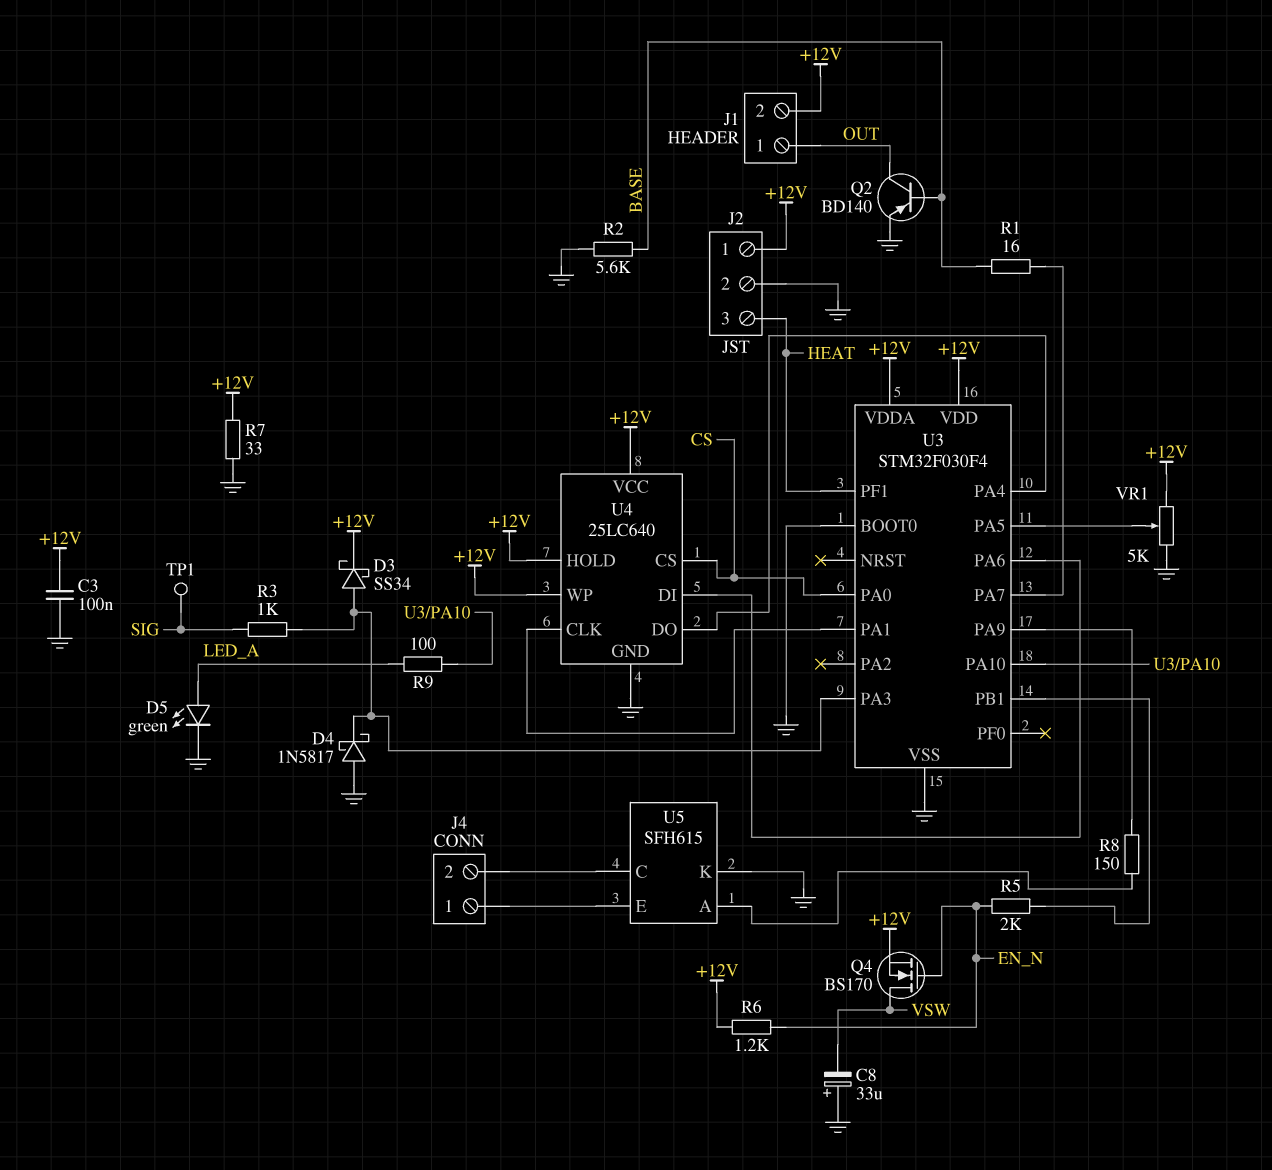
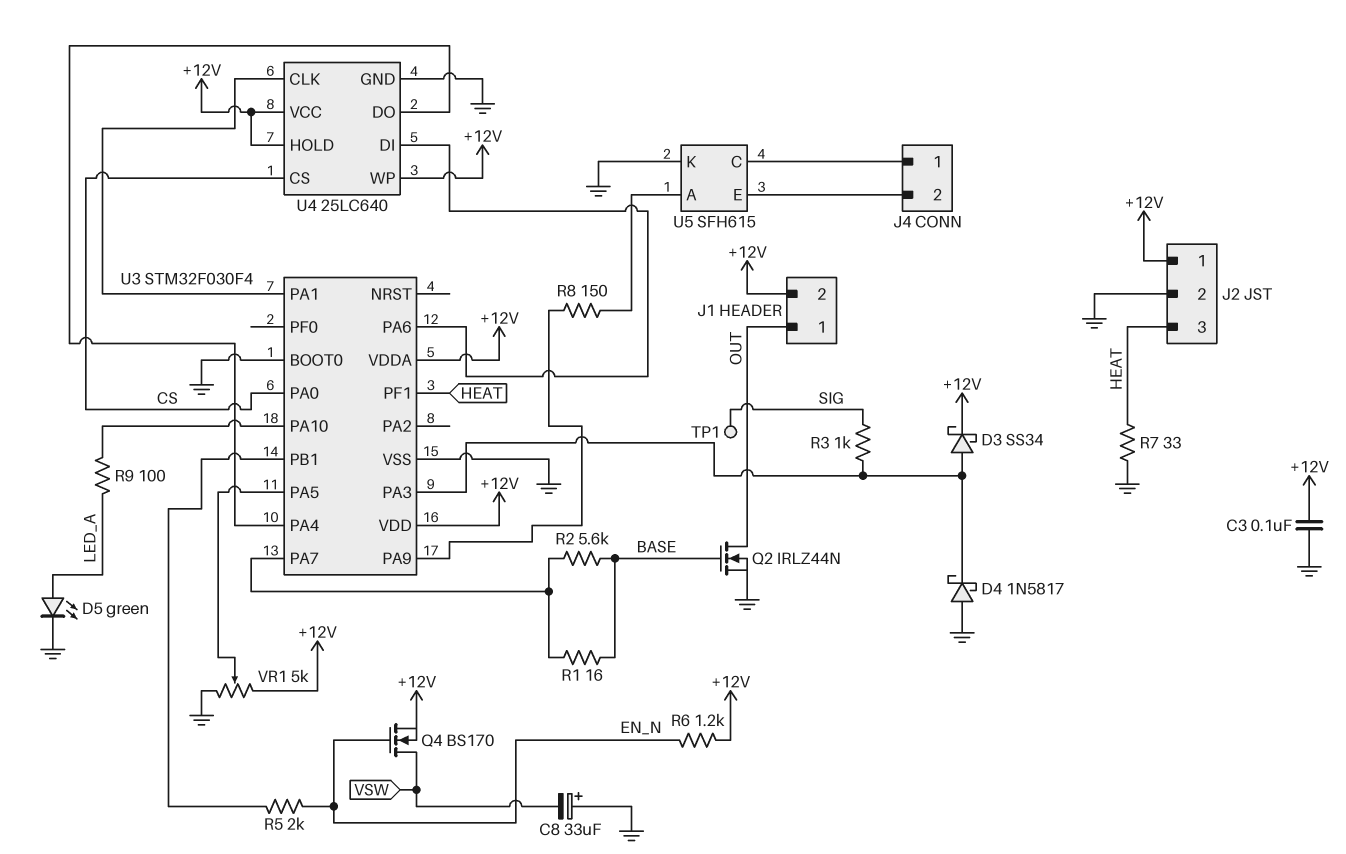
Q2: PNP BD140 (B BASE, C OUT, E GND) -> NMOS IRLZ44N (G BASE, D OUT, S GND)
R2: 5.6k (BASE, GND) -> 5.6k (BASE, U3/PA7)
R7: 33 (+12V, GND) -> 33 (GND, HEAT)
U5 pin C: J4/2 -> J4/1
U5 pin E: J4/1 -> J4/2

